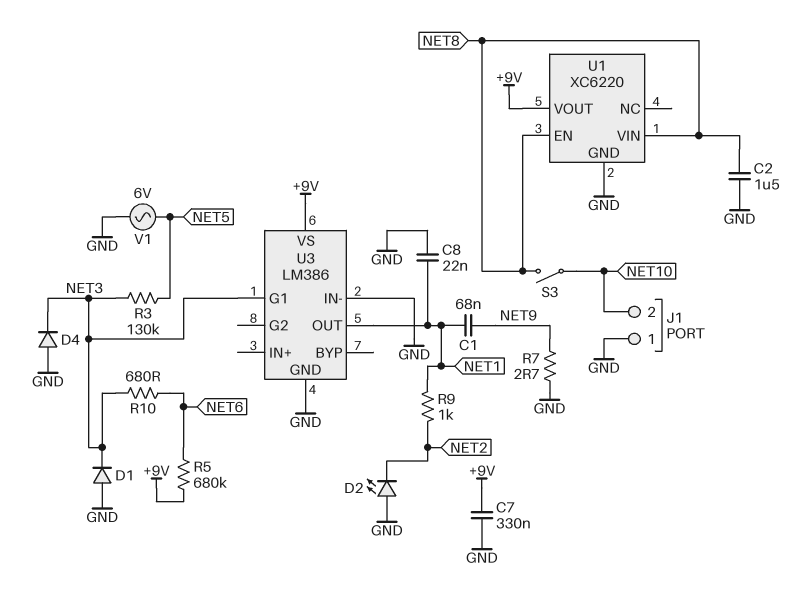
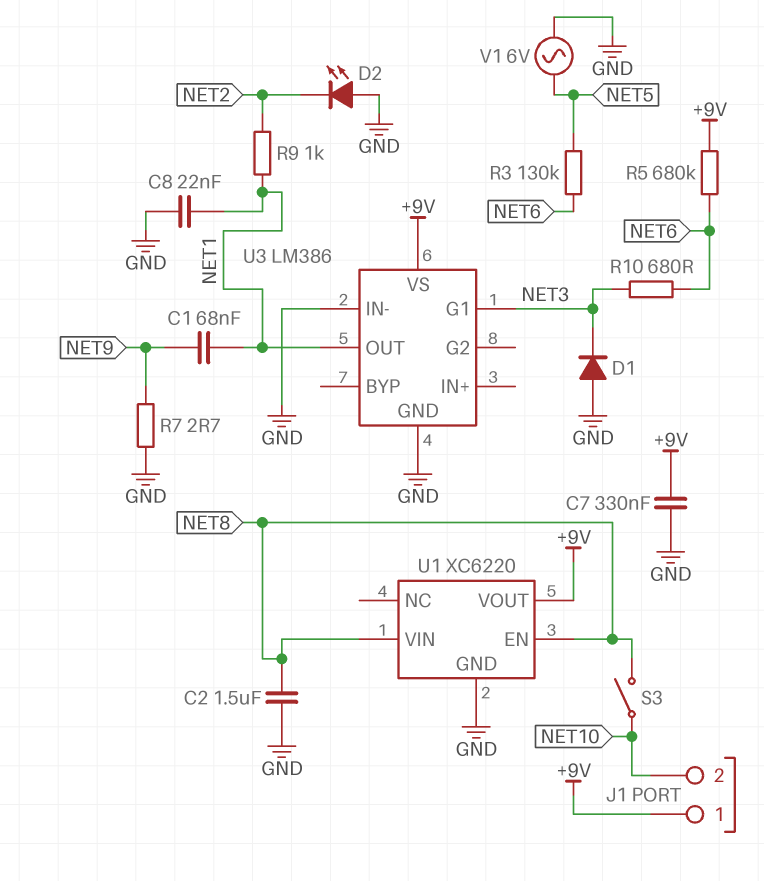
D4: diode (A GND, K NET3) -> none
J1 pin 1: GND -> +9V
R3: 130k (NET3, NET5) -> 130k (NET5, NET6)

